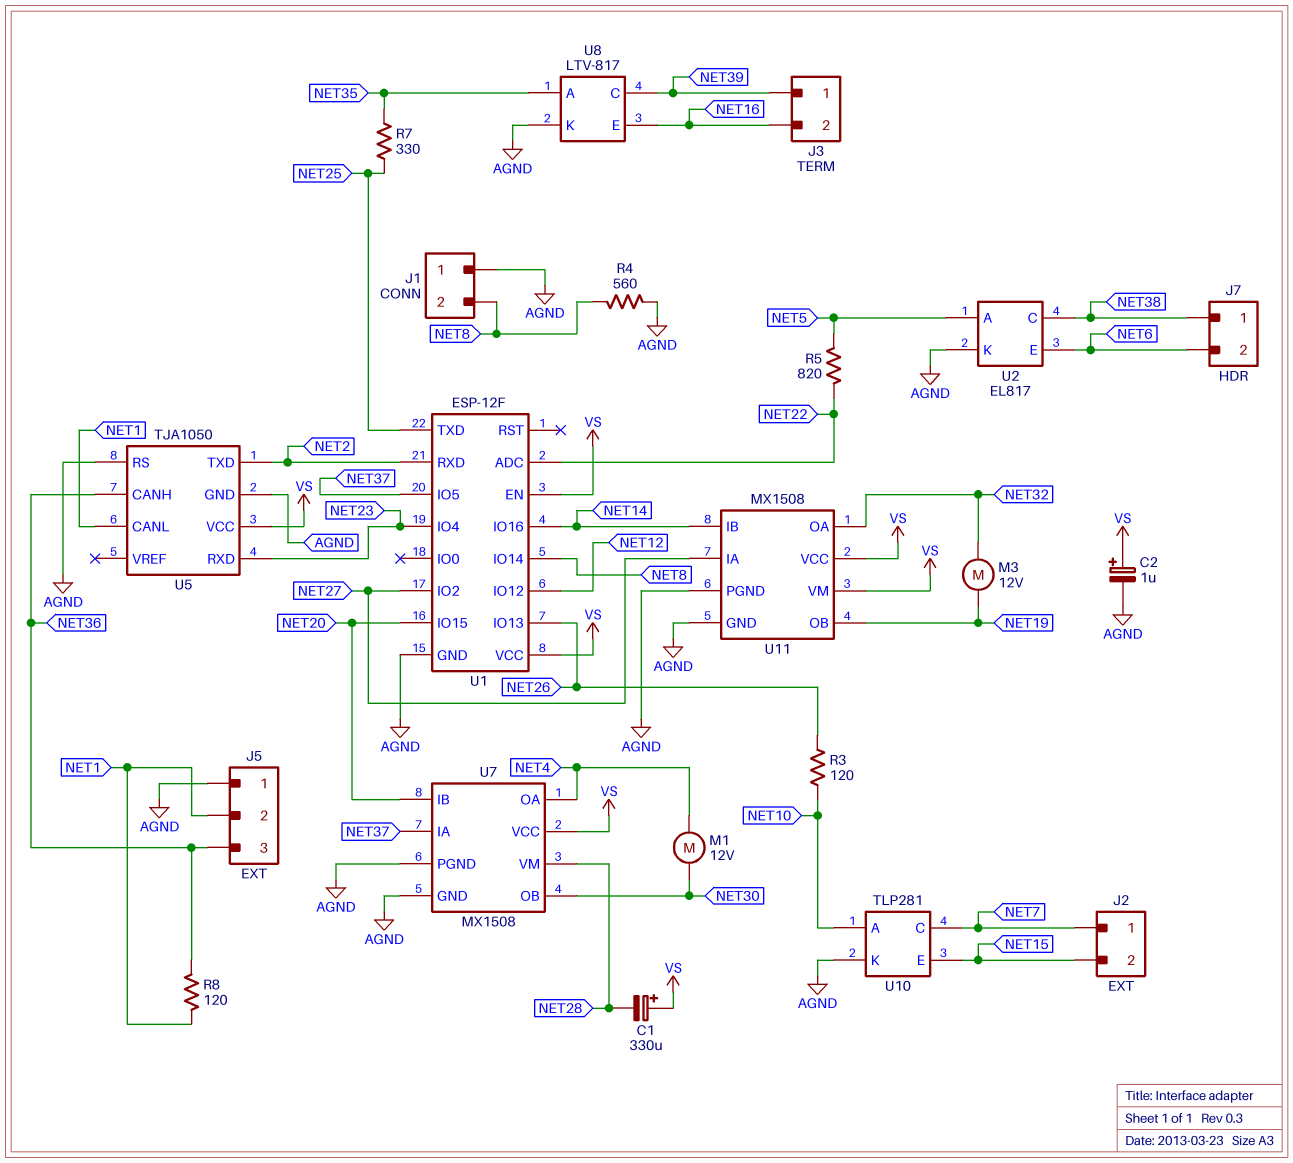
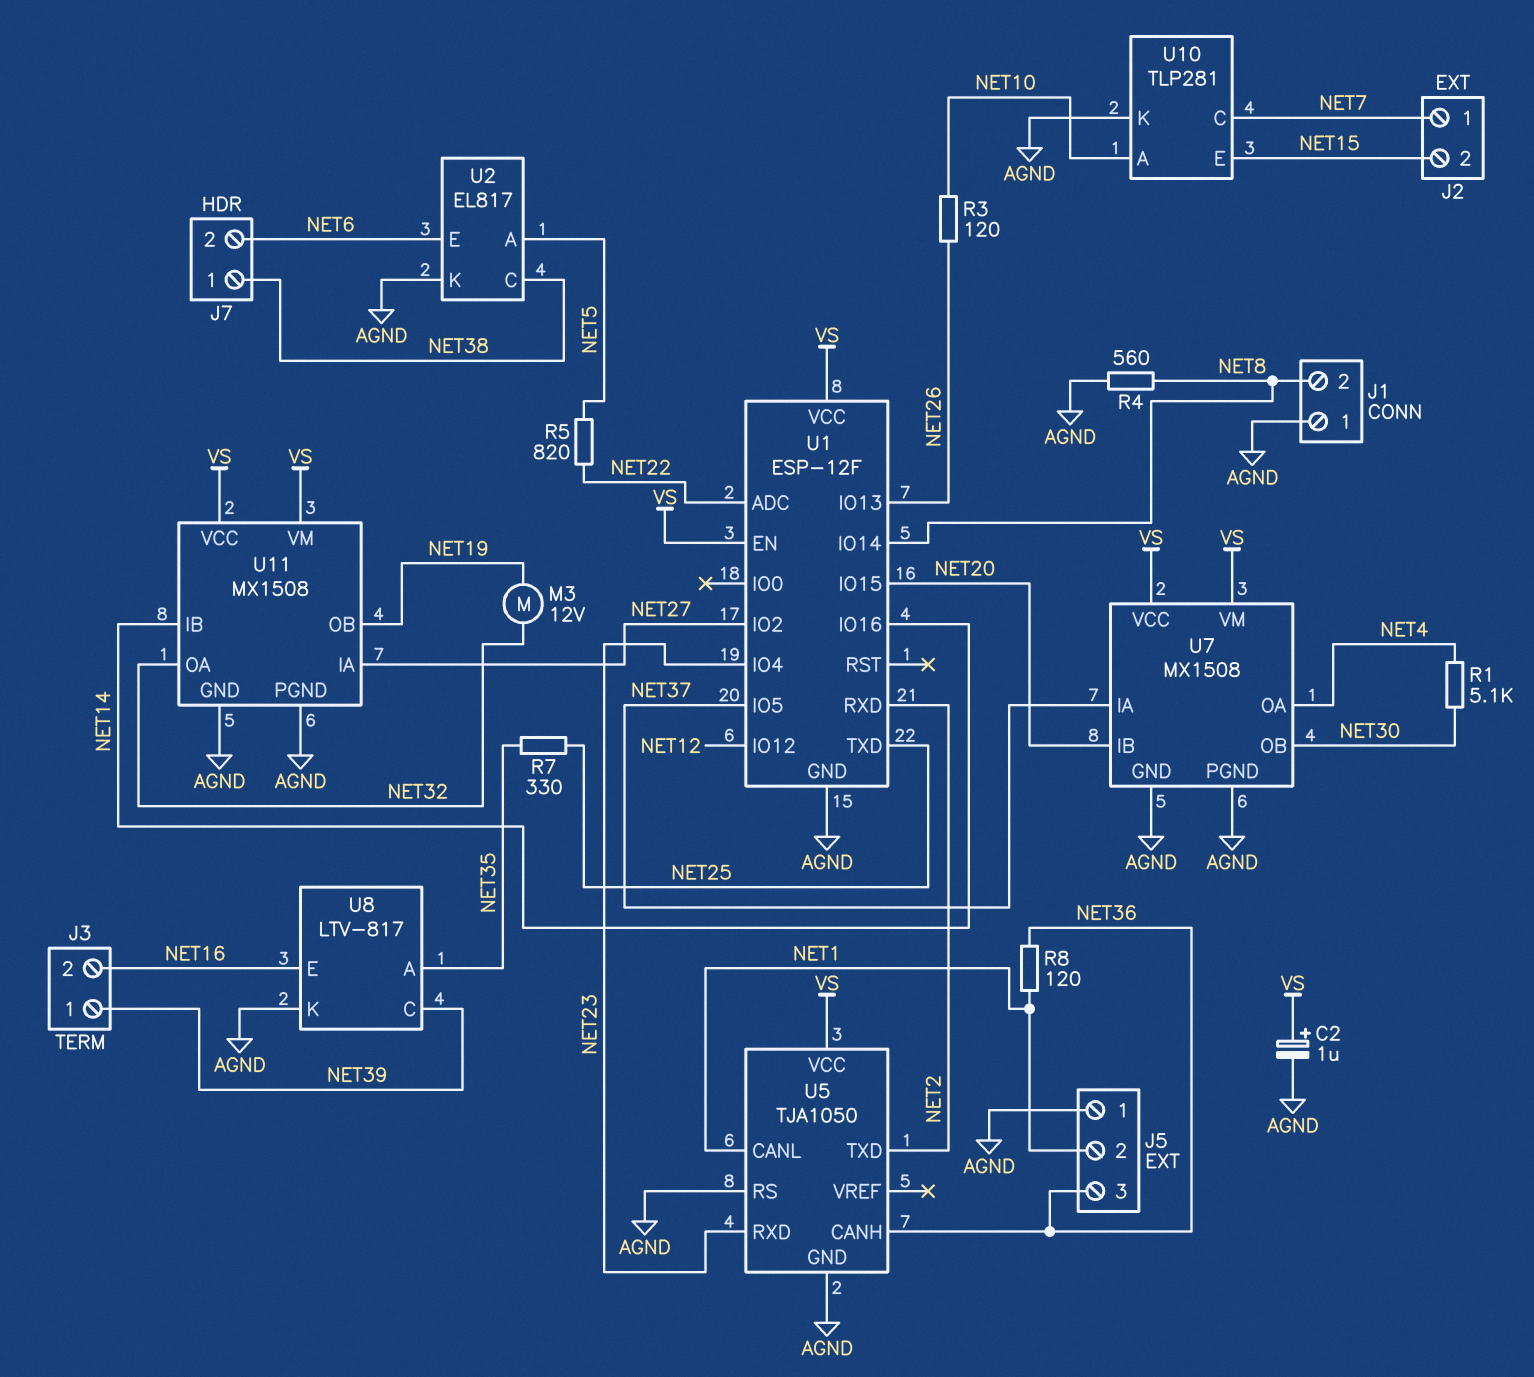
C1: 330uF (plus VS, minus NET28) -> none
M1: motor 12V (NET4, NET30) -> none
R1: none -> 5.1k (NET4, NET30)
U7 pin VM: NET28 -> VS

